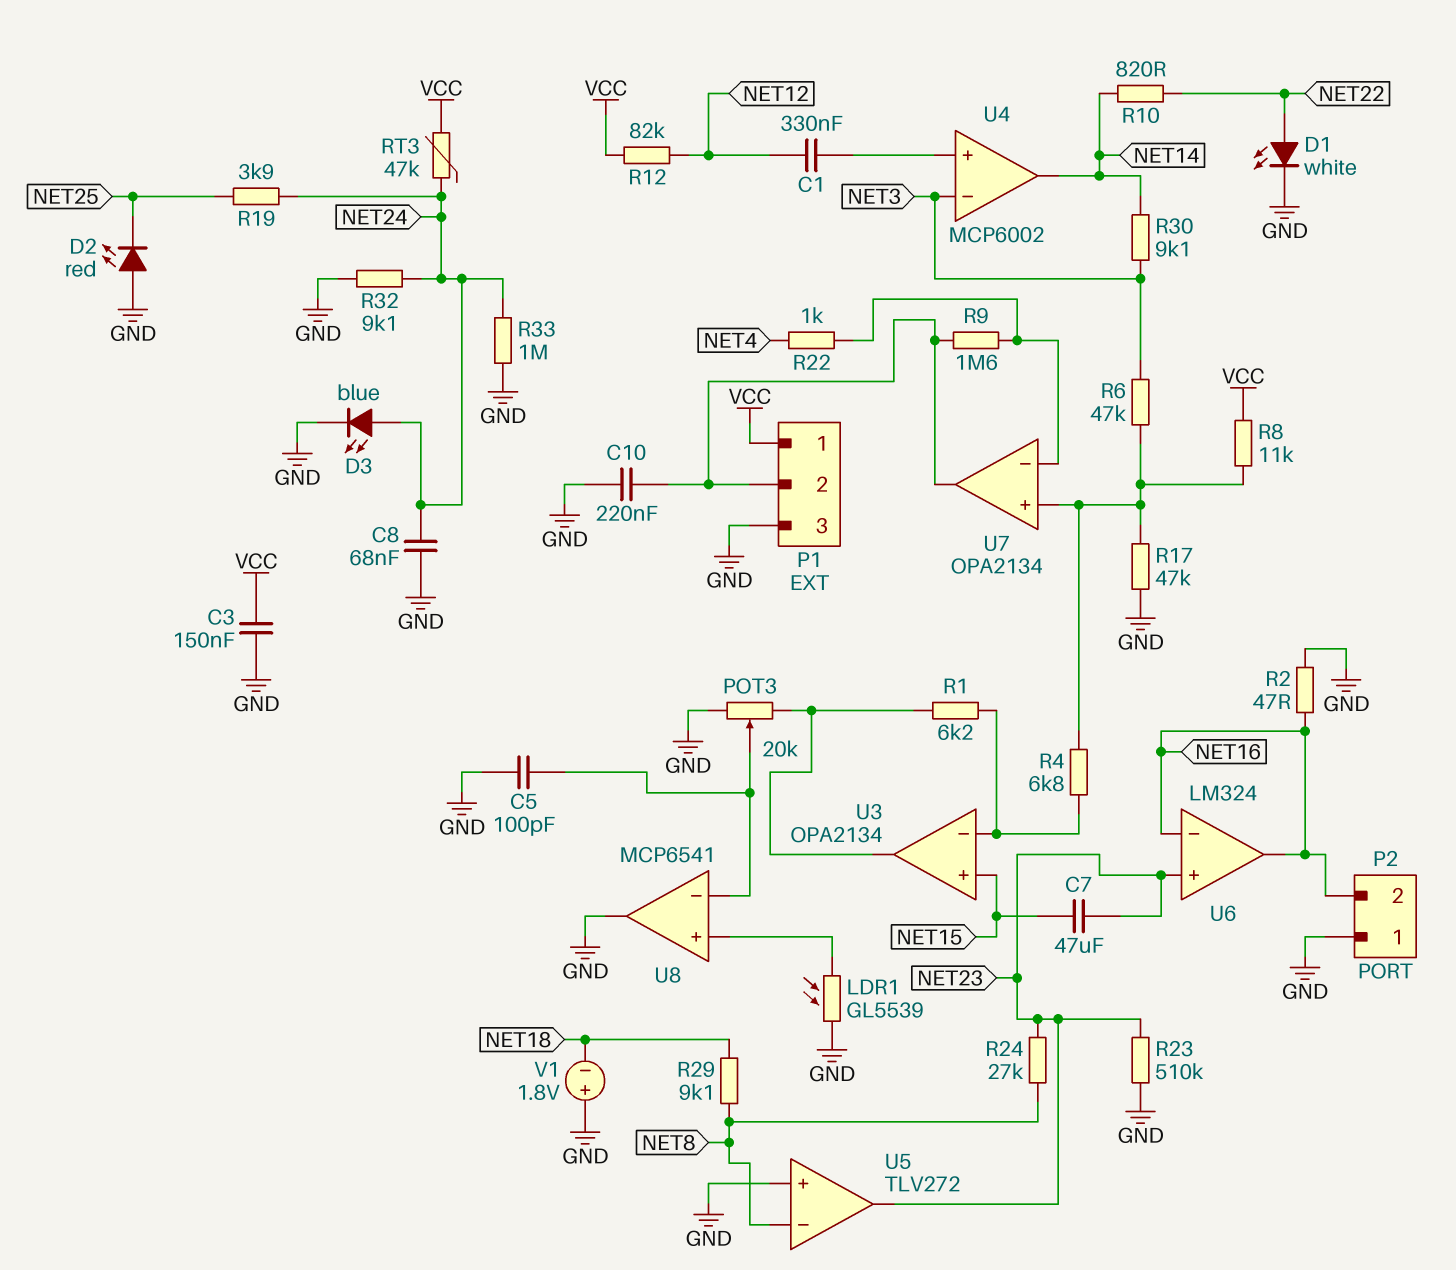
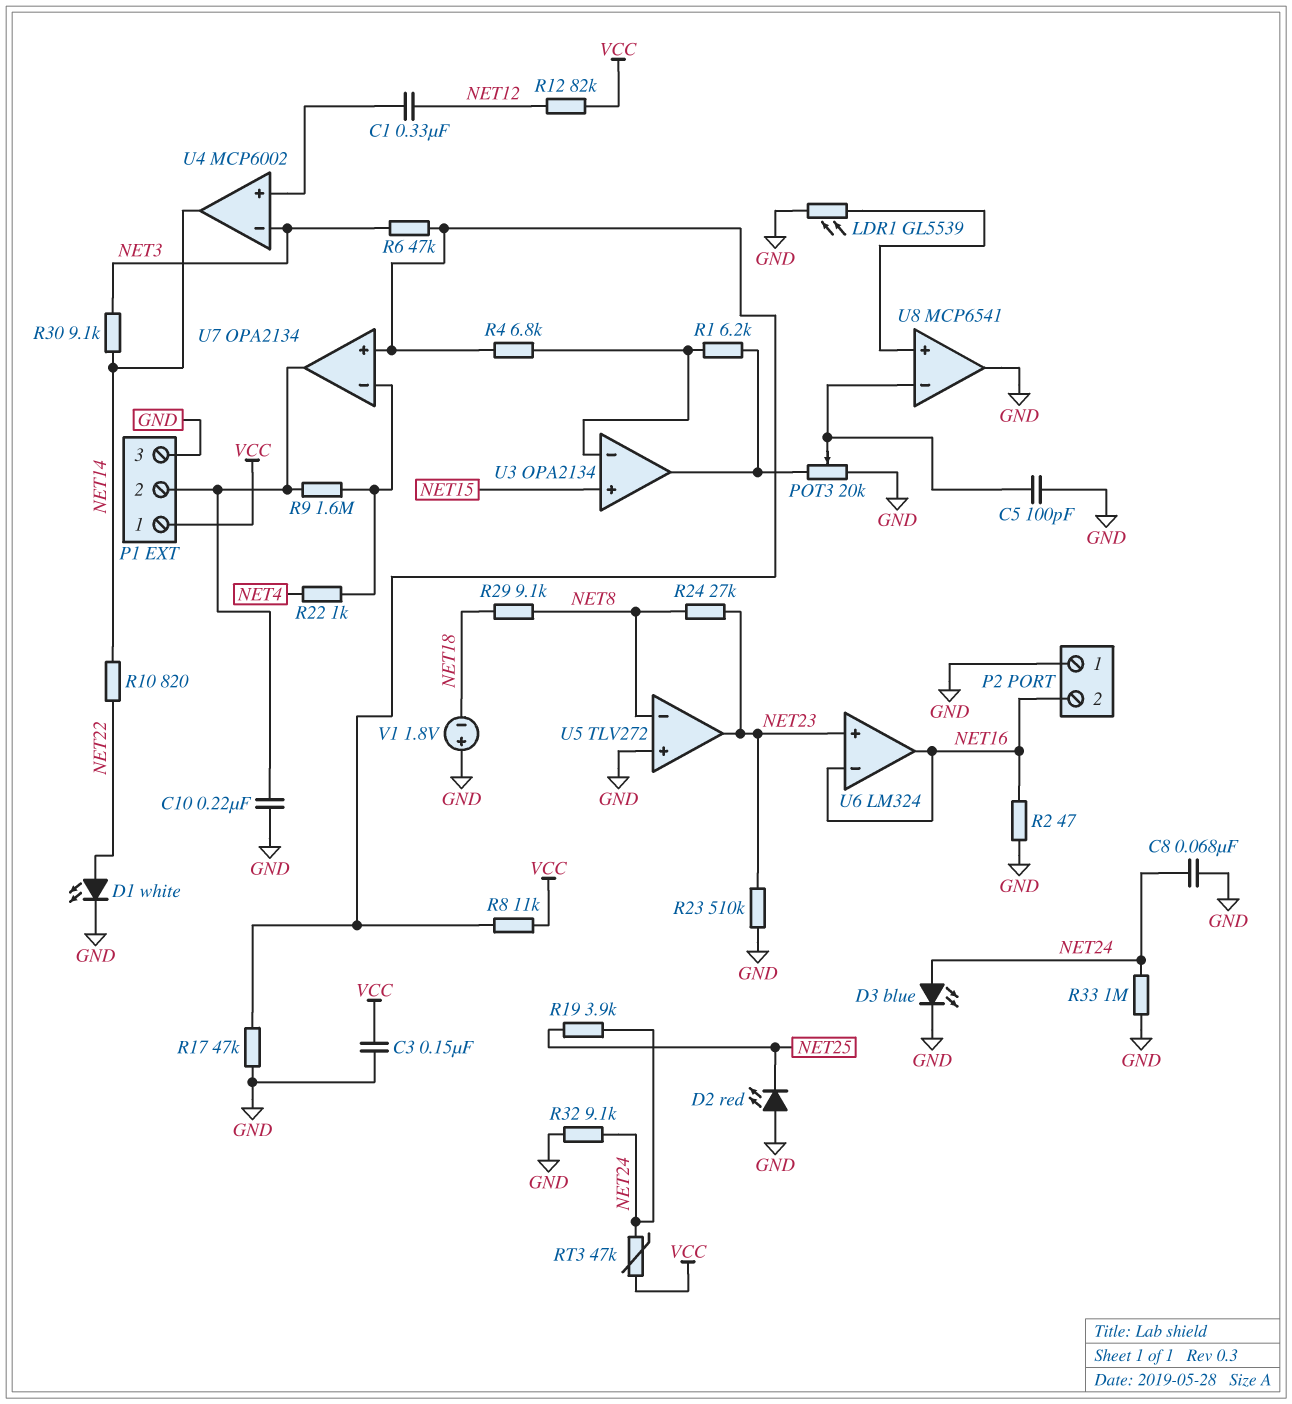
C7: 47uF (NET15, NET23) -> none

